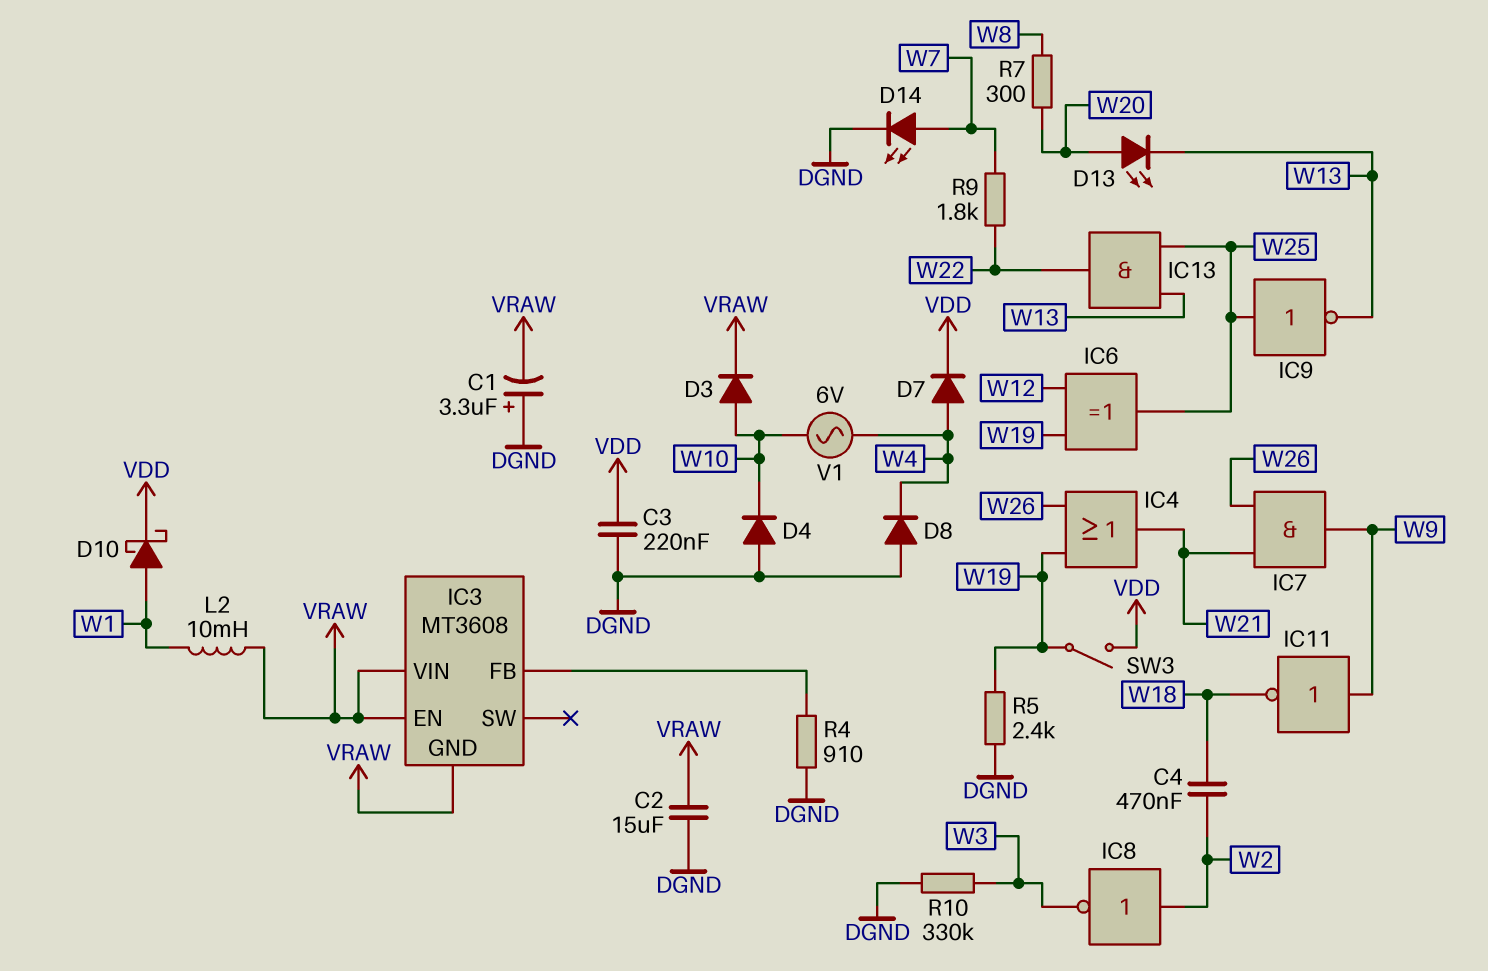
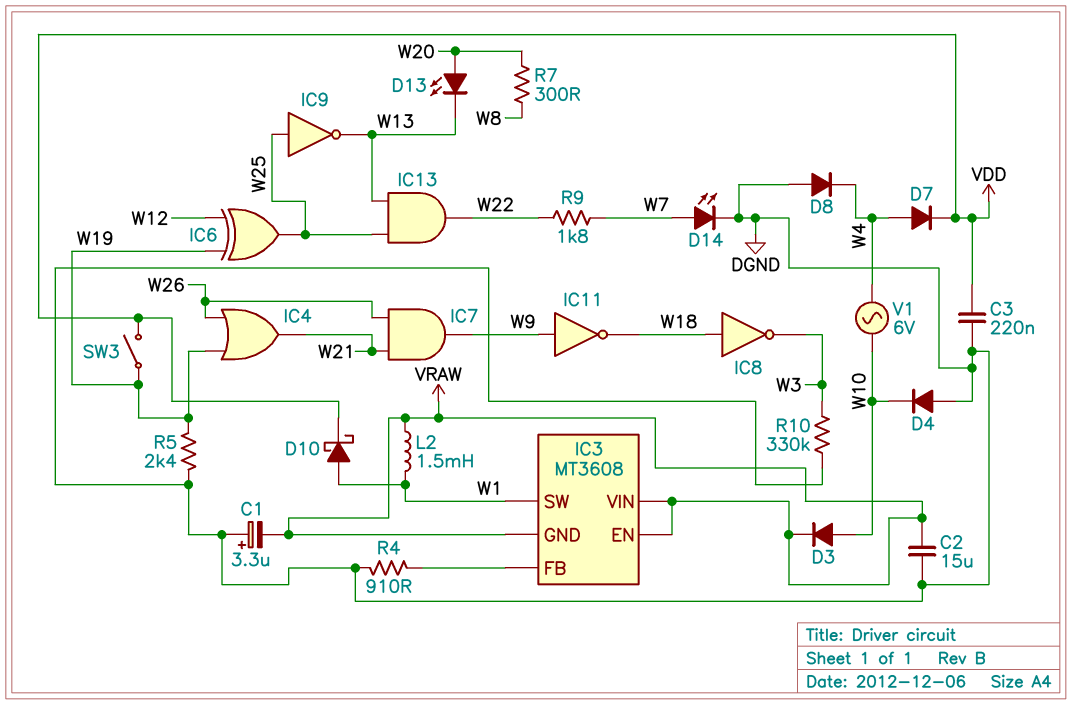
C4: 470nF (W2, W18) -> none
IC3 pin SW: none -> W1
IC8: NOT (in W2, out W3) -> NOT (in W18, out W3)
L2: 10mH (VRAW, W1) -> 1.5mH (VRAW, W1)

